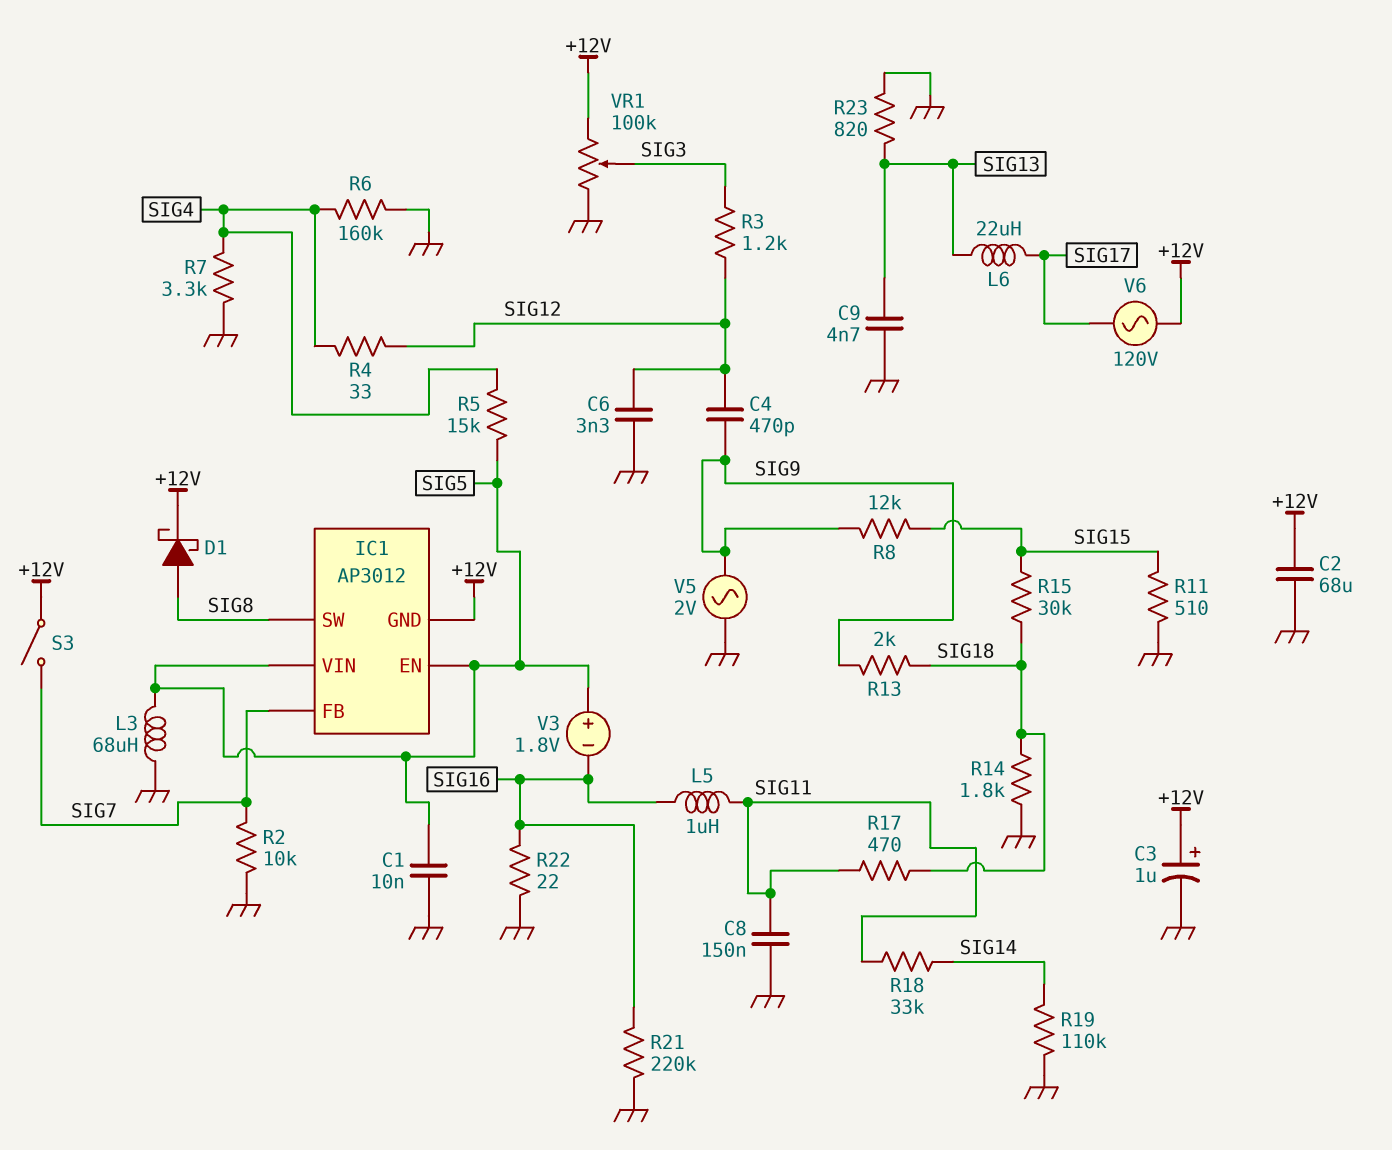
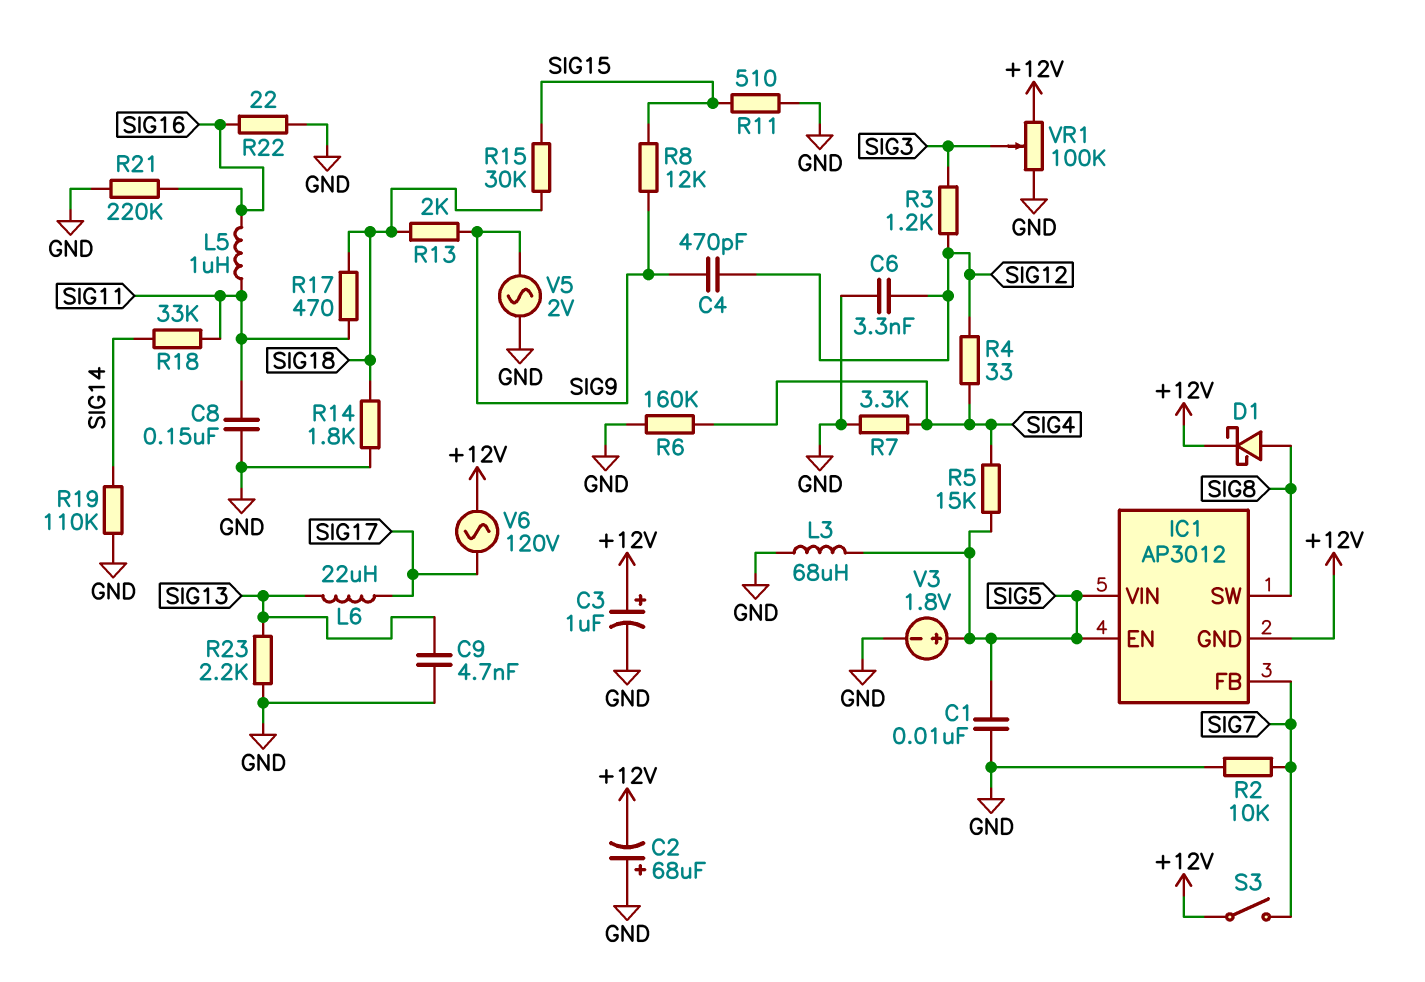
C2: 68uF (+12V, GND) -> 68uF (plus GND, minus +12V)
R23: 820 (GND, SIG13) -> 2.2k (GND, SIG13)
V3: 1.8V (plus SIG5, minus SIG16) -> 1.8V (plus SIG5, minus GND)

